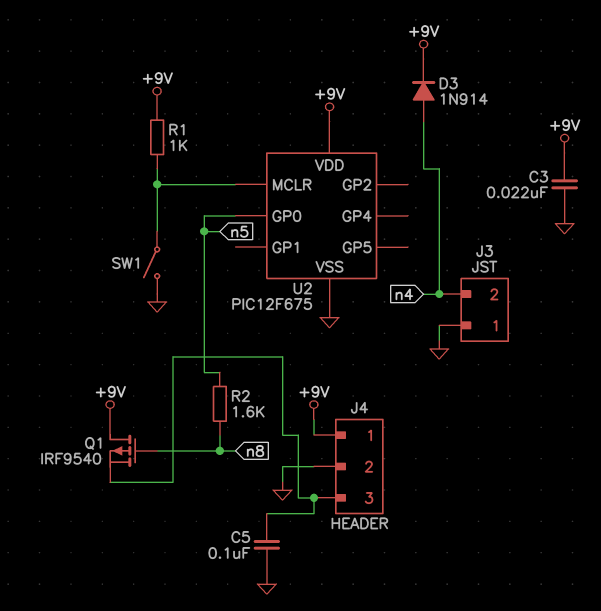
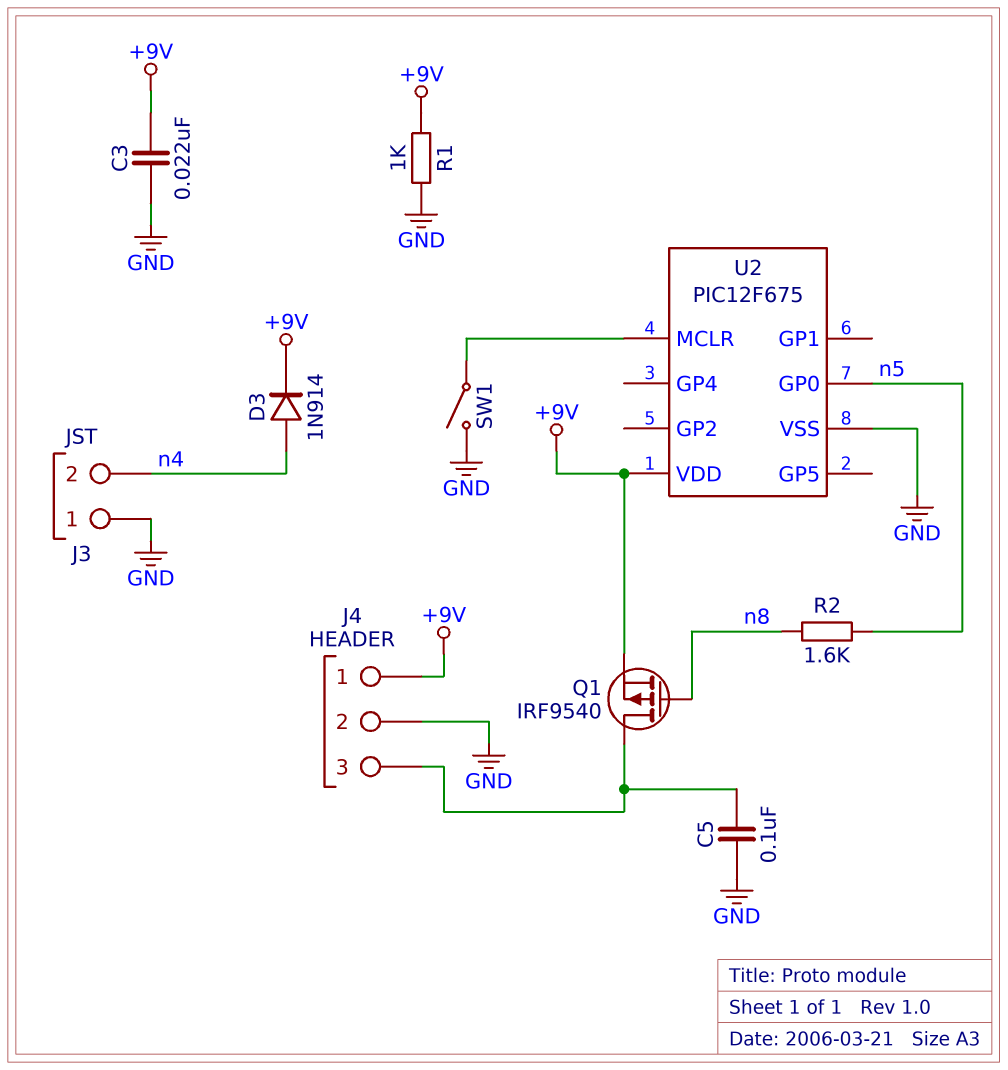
Q1: PMOS IRF9540 (G n8, D +9V, S J4/3) -> PMOS IRF9540 (G n8, D J4/3, S +9V)
R1: 1k (+9V, U2/MCLR) -> 1k (+9V, GND)

